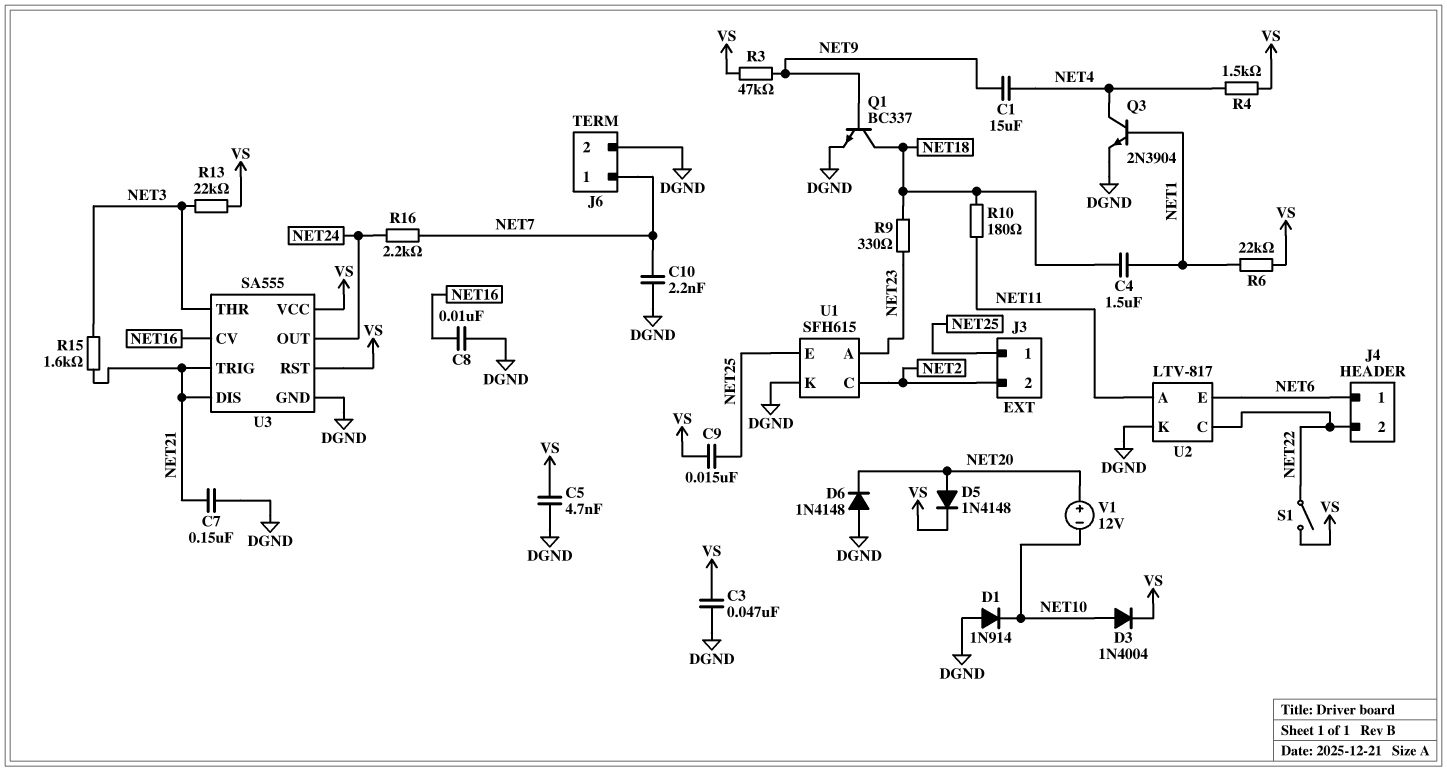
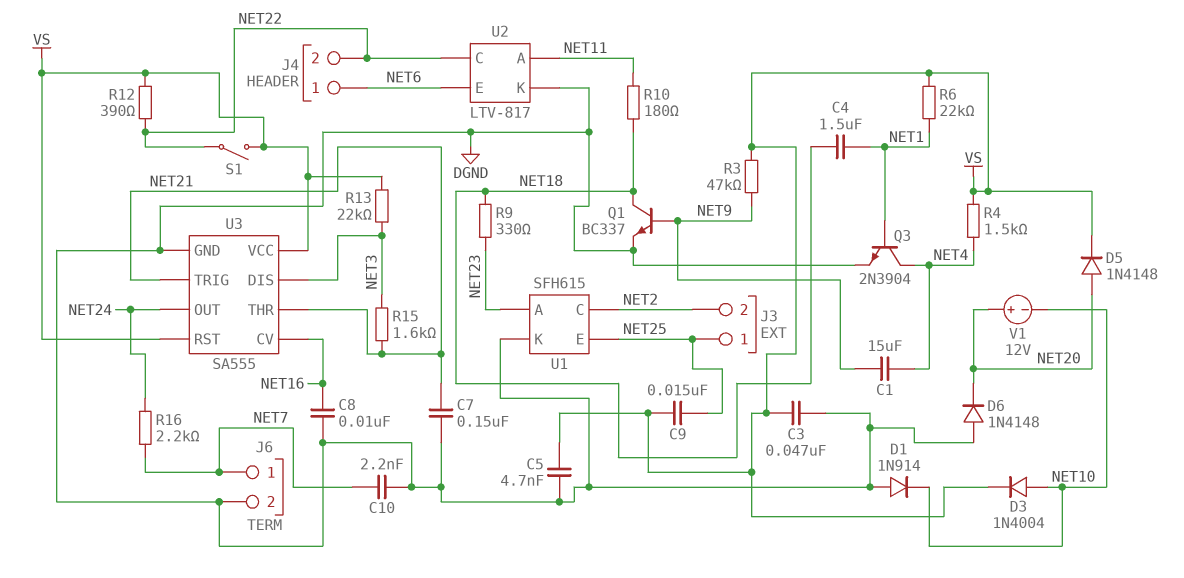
R12: none -> 390 (NET22, VS)
U3 pin DIS: NET21 -> NET3
U3 pin THR: NET3 -> NET21

